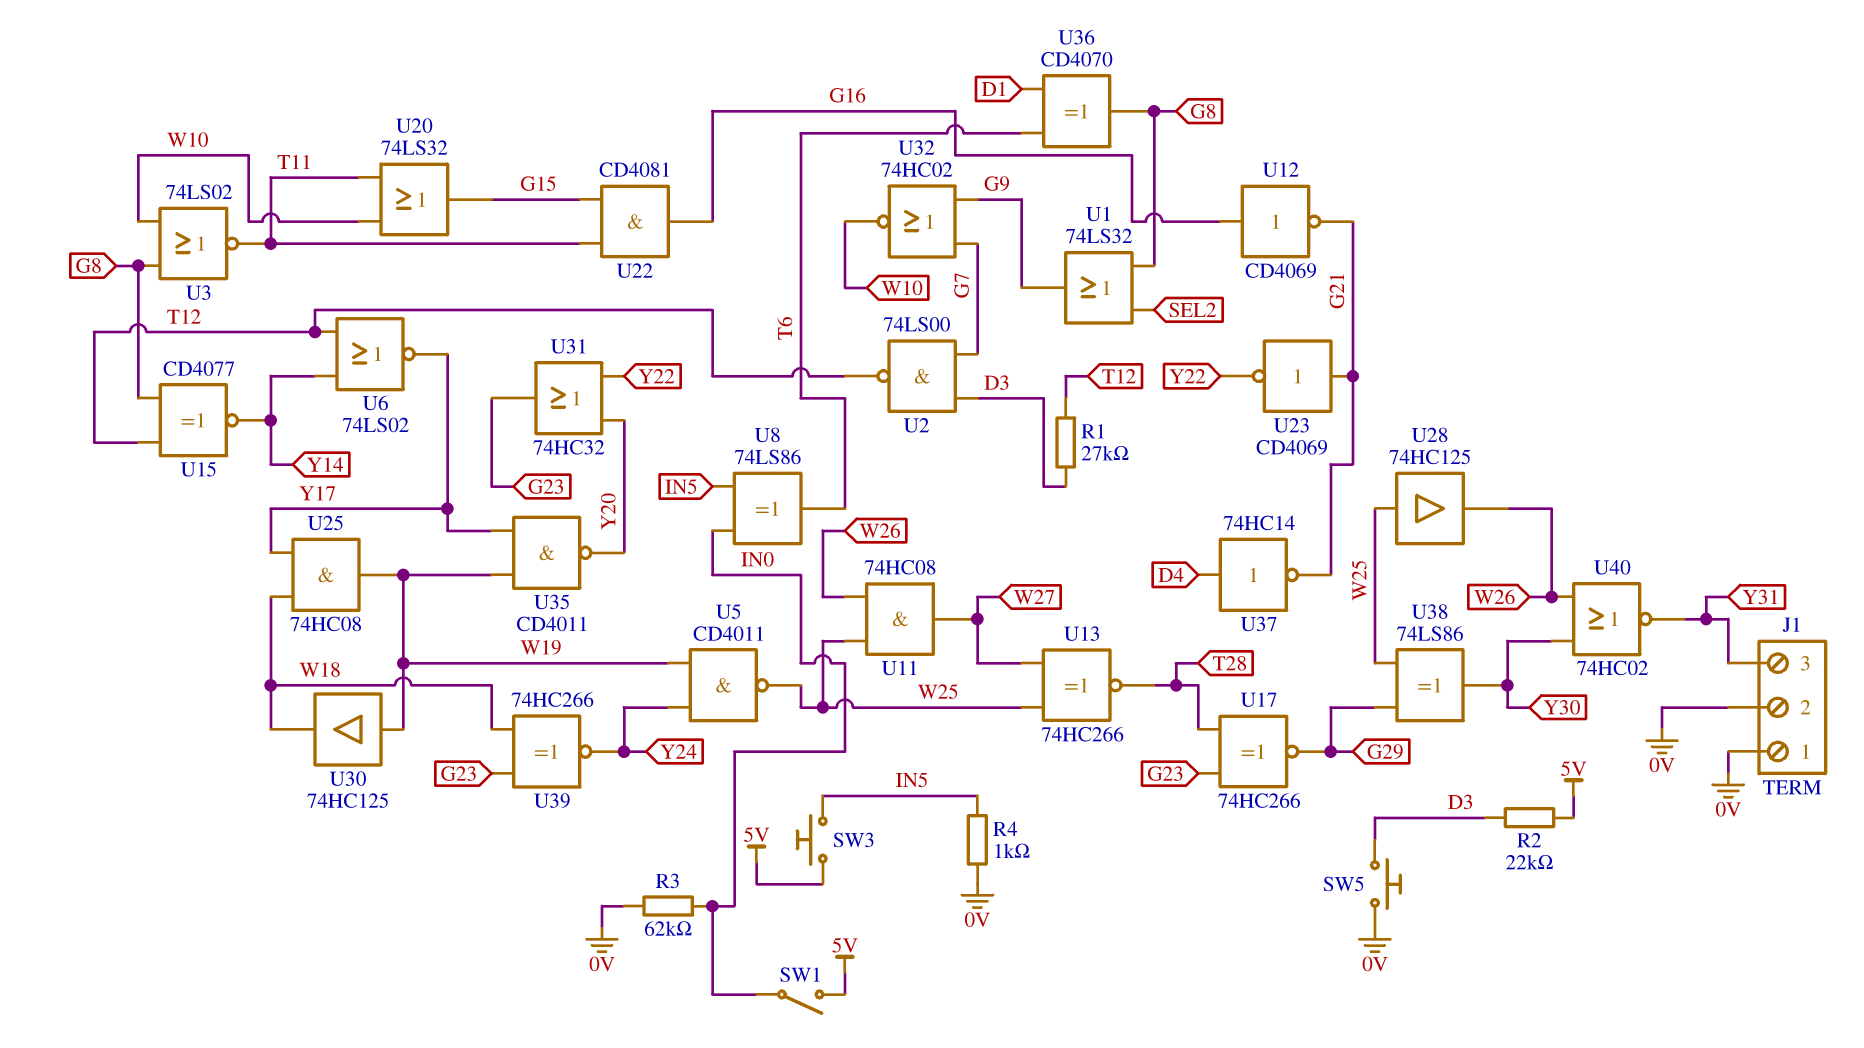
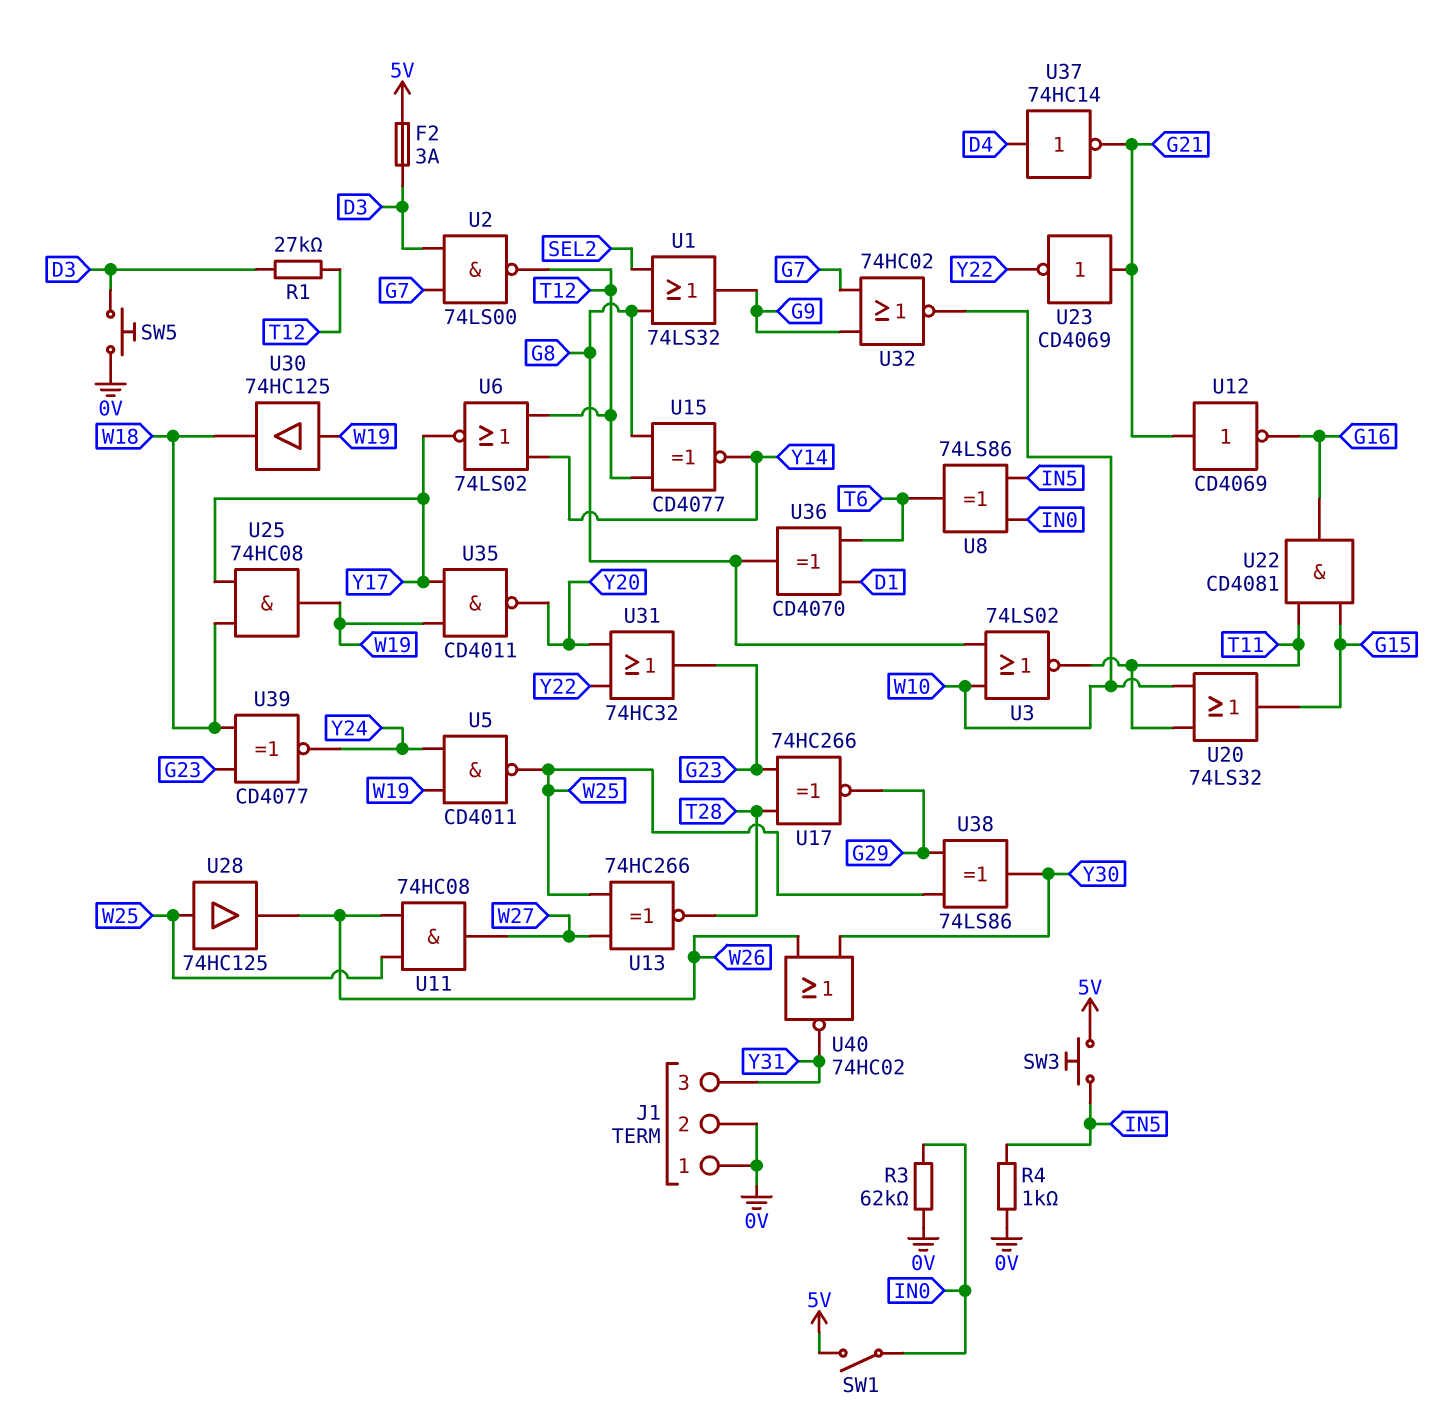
F2: none -> 3A (5V, D3)
R2: 22k (5V, D3) -> none
U12: NOT CD4069 (in G16, out G21) -> NOT CD4069 (in G21, out G16)
U39: XNOR 74HC266 (in G23, in W18, out Y24) -> XNOR CD4077 (in G23, in W18, out Y24)

